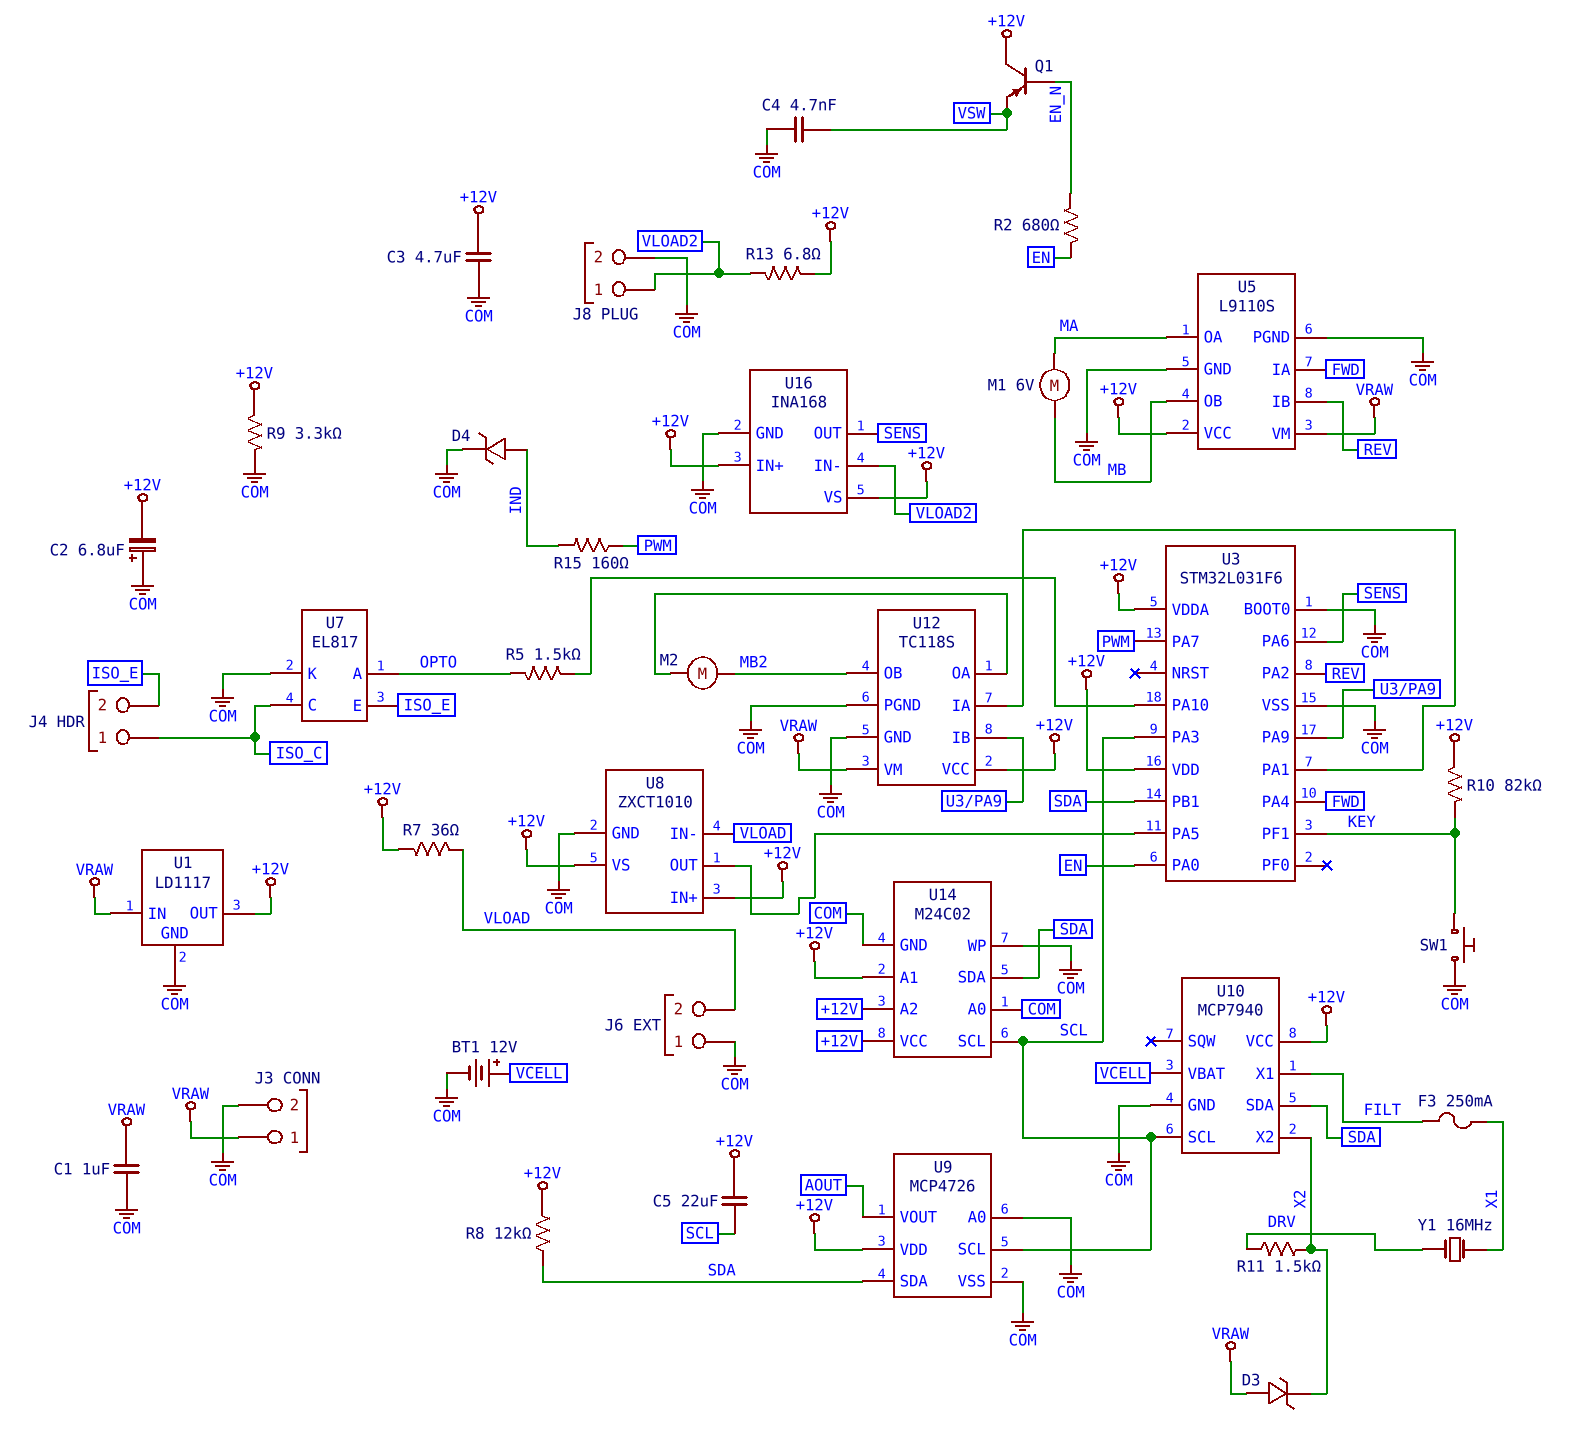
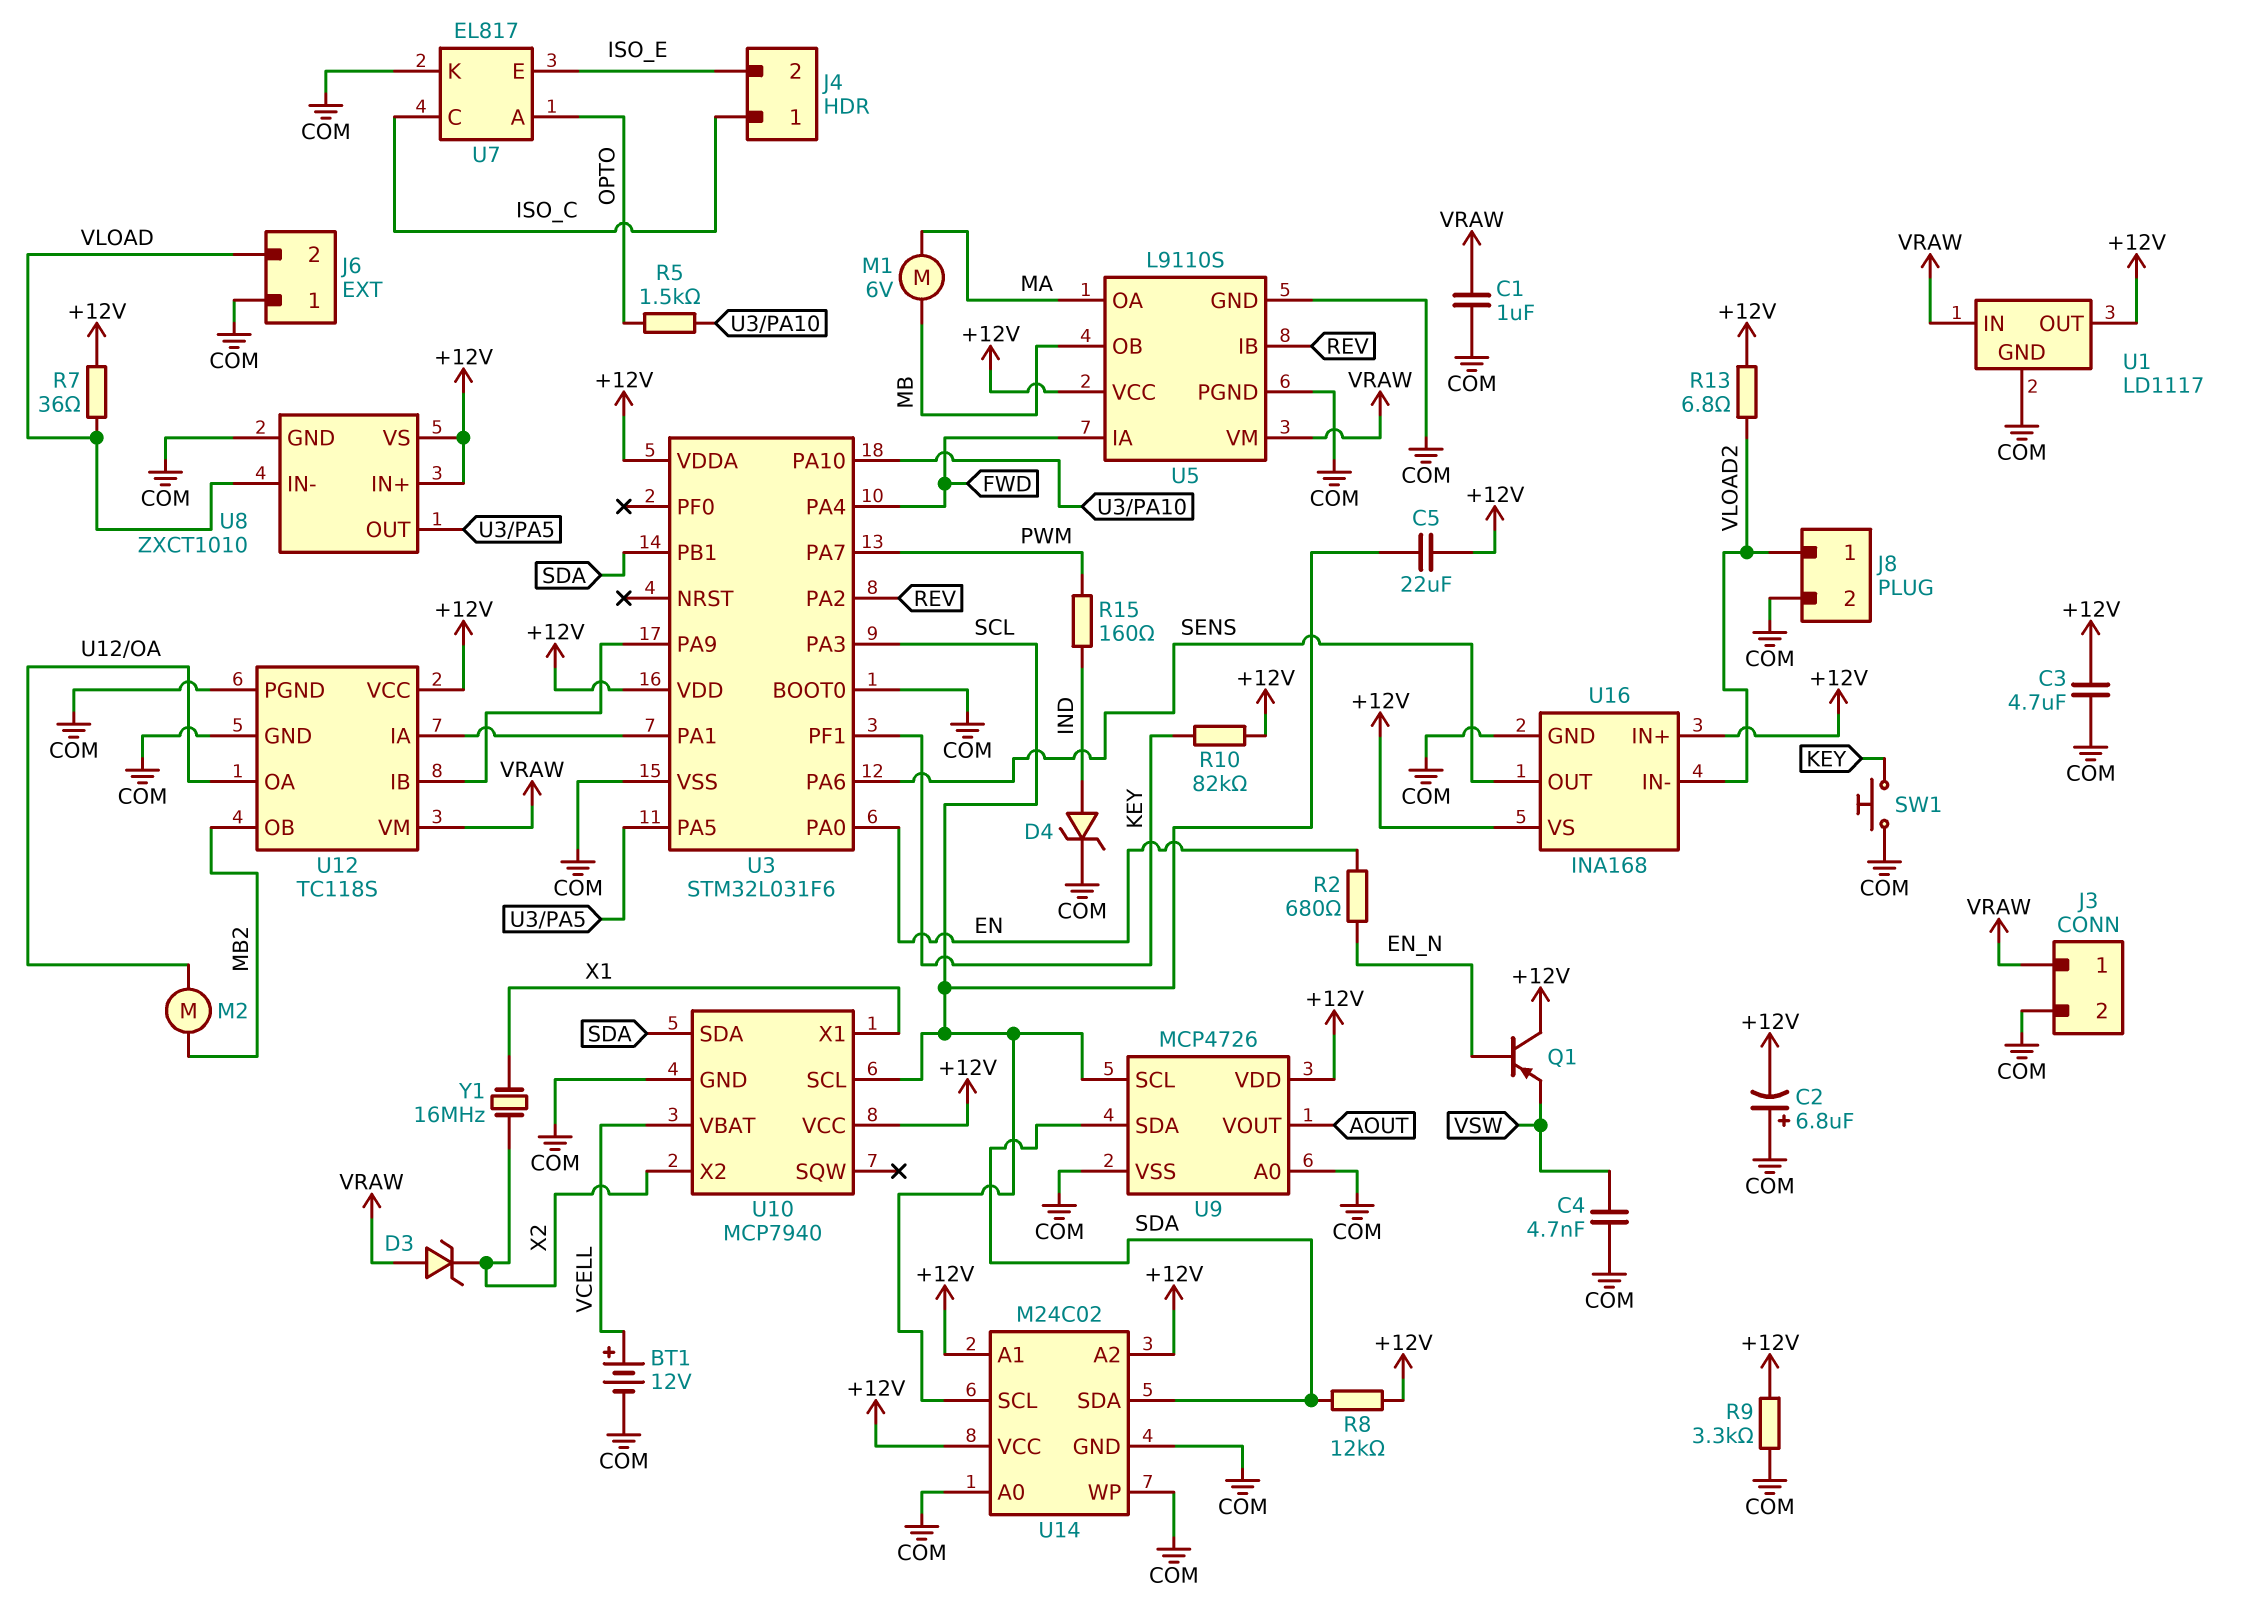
F3: 250mA (FILT, X1) -> none
R11: 1.5k (DRV, X2) -> none
U10 pin X1: FILT -> X1
Y1: 16MHz (DRV, X1) -> 16MHz (X1, X2)

